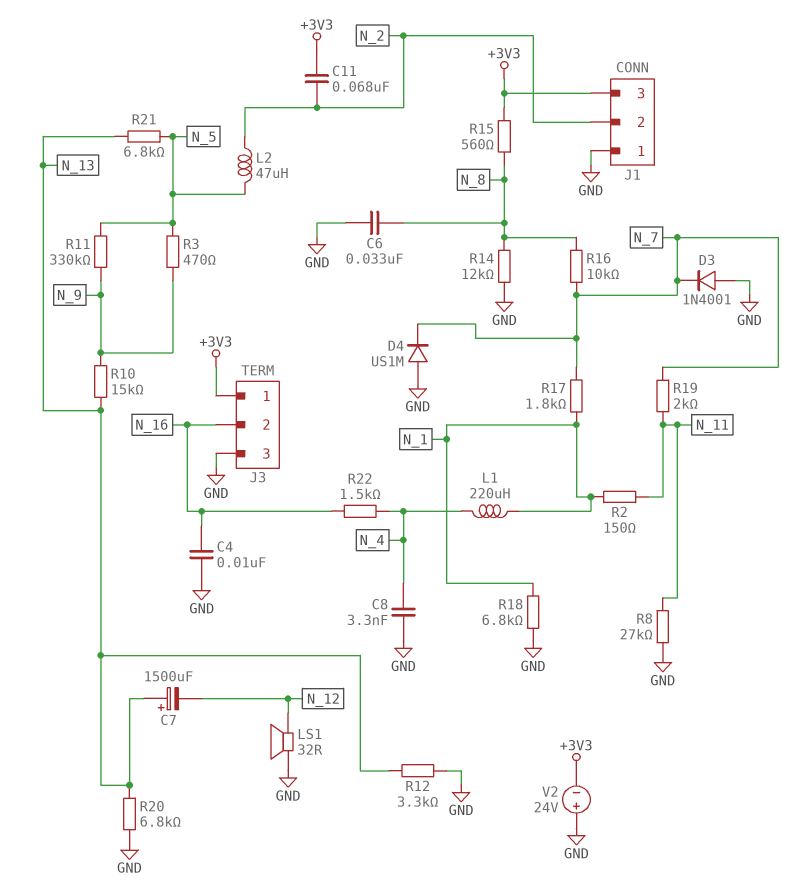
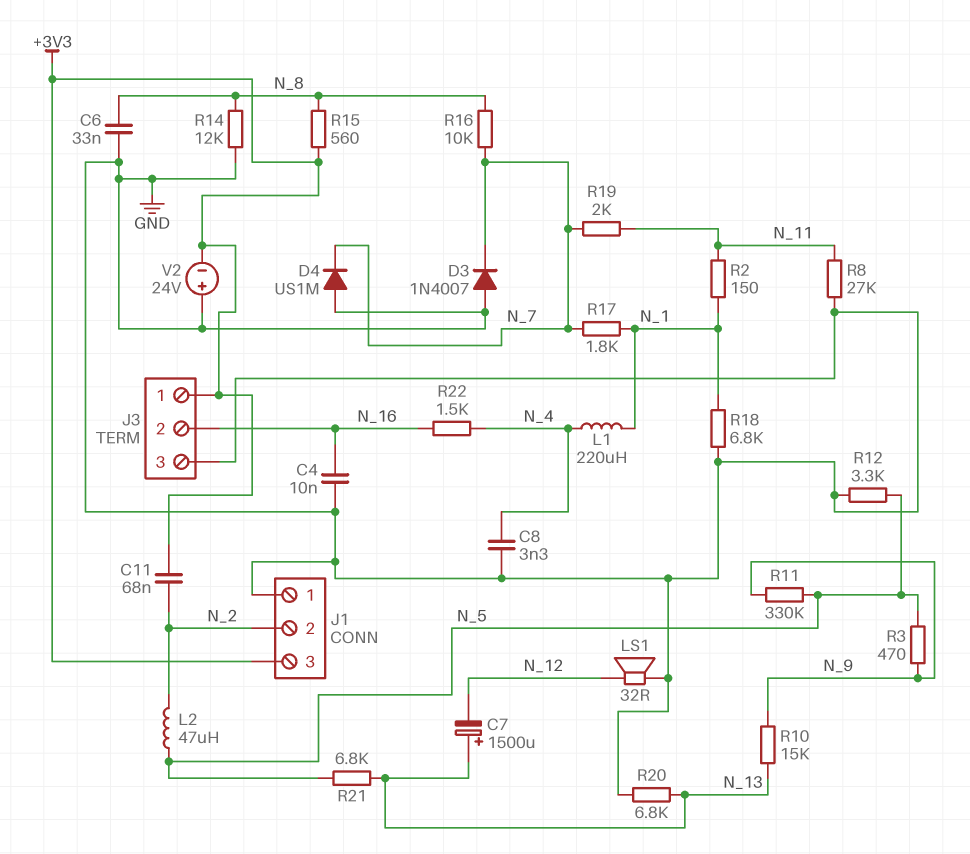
D3: diode 1N4001 (A GND, K N_7) -> diode 1N4007 (A GND, K N_7)
R12: 3.3k (GND, N_13) -> 3.3k (GND, N_5)

